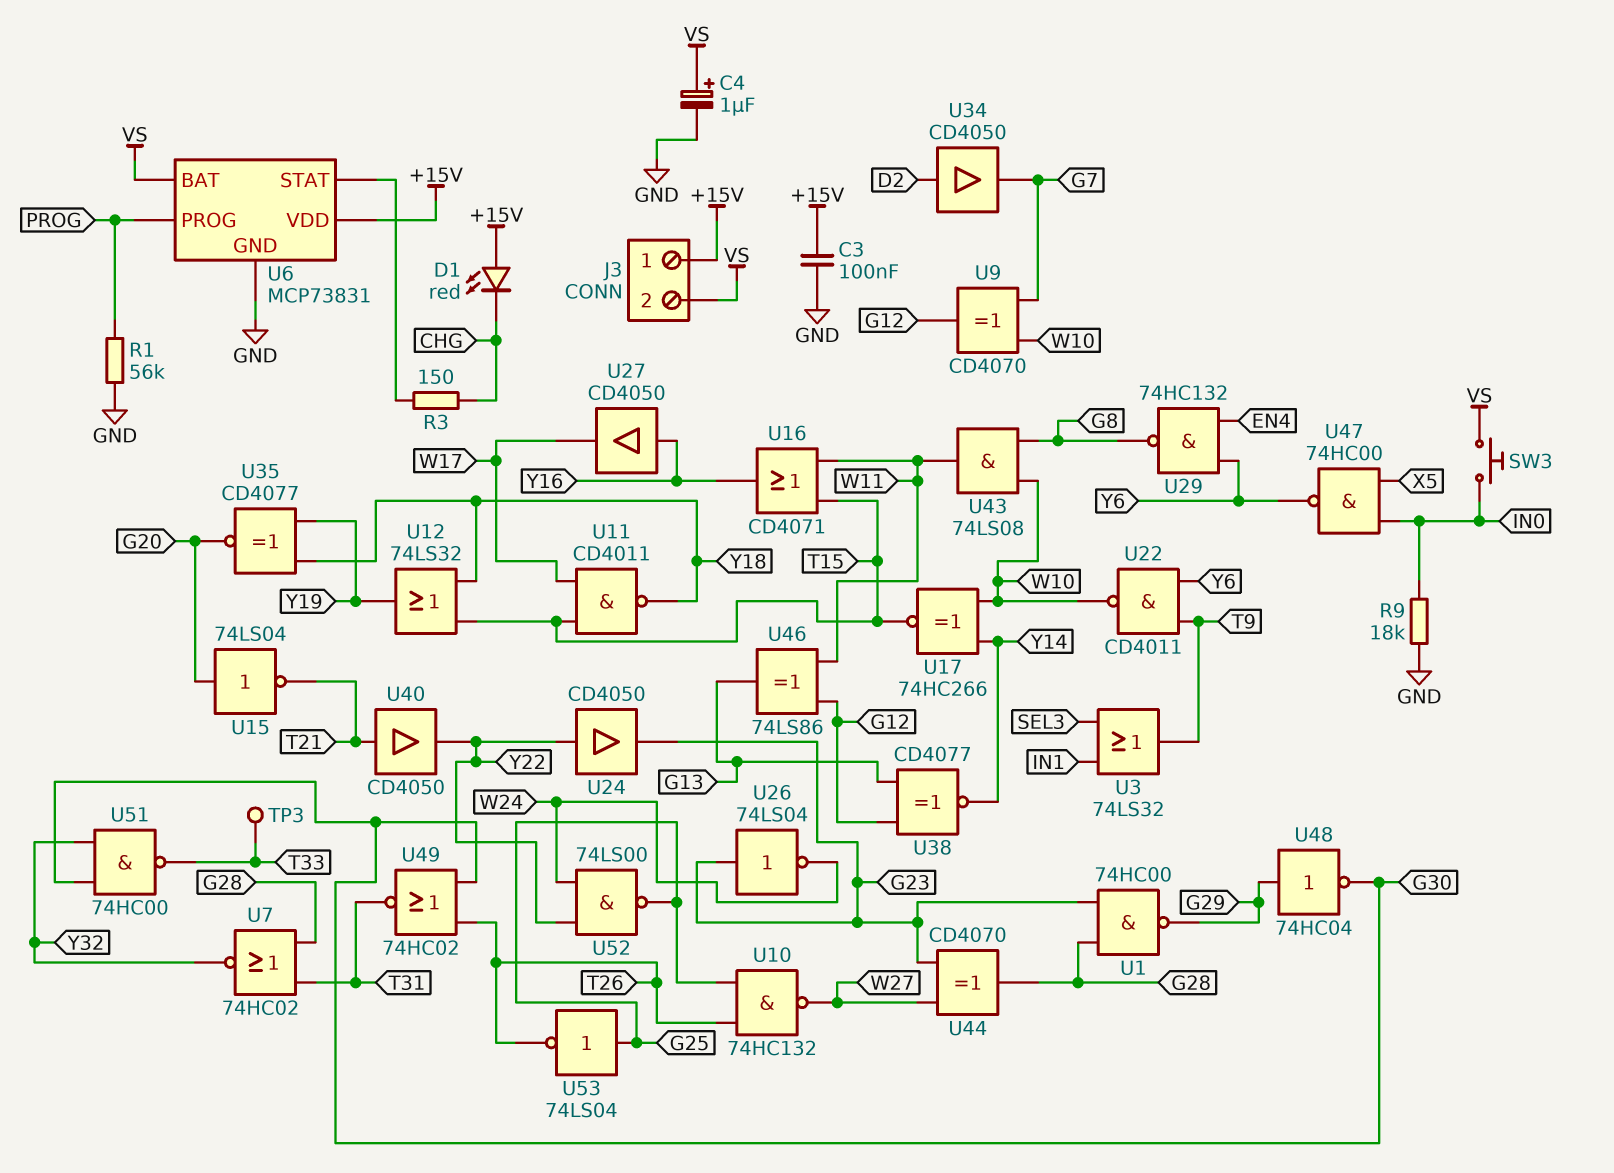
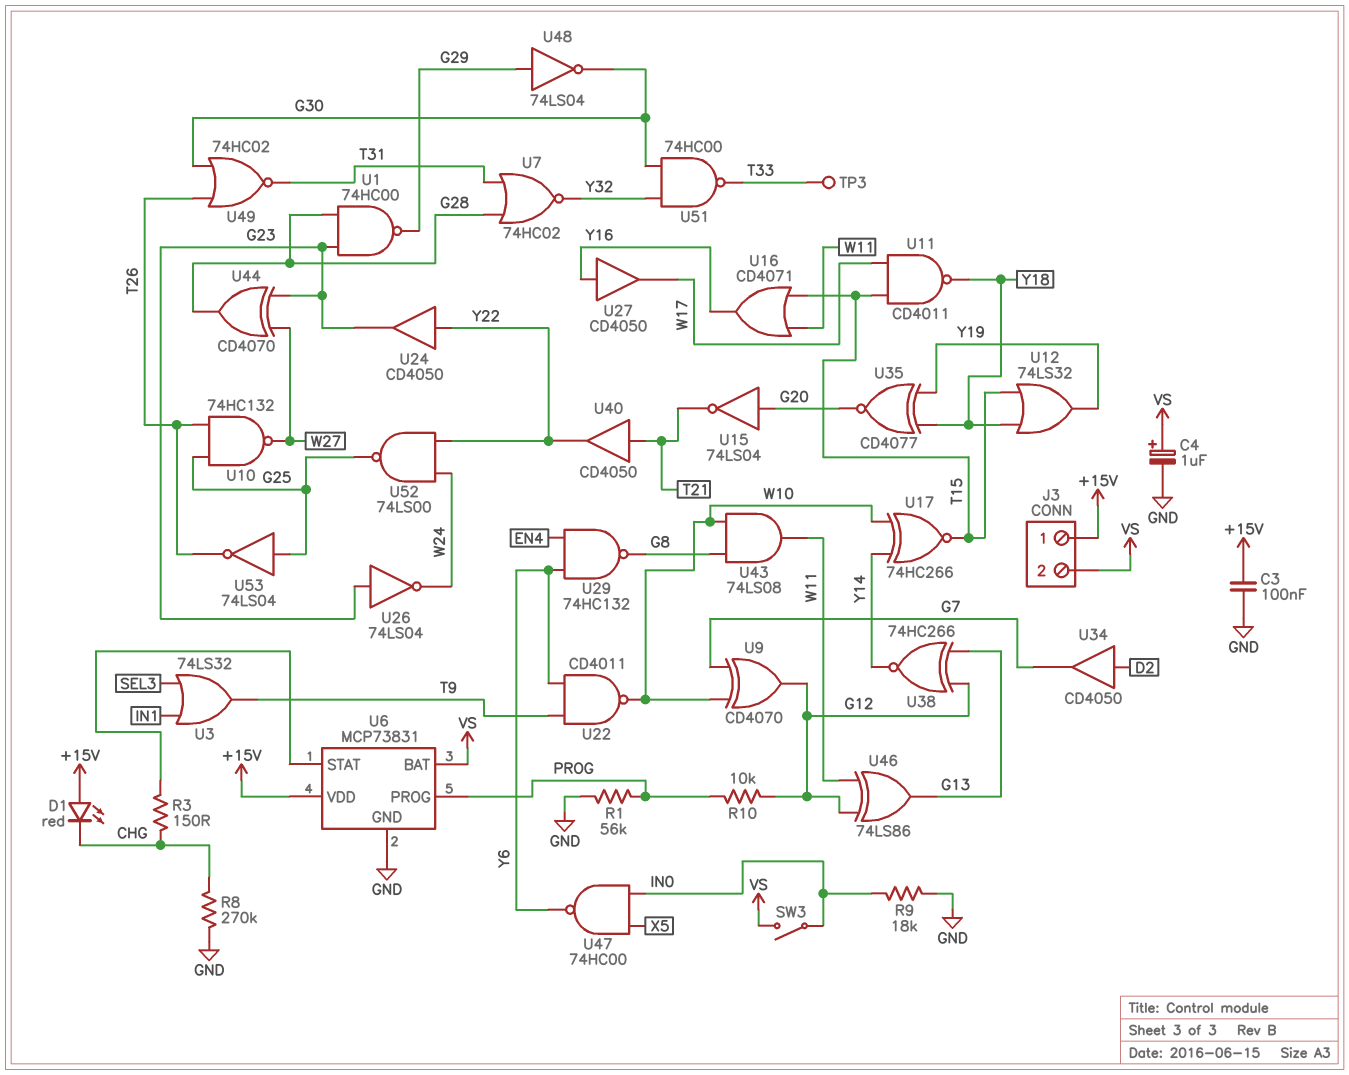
R8: none -> 270k (CHG, GND)
R10: none -> 10k (G12, PROG)
SW3: button (IN0, VS) -> switch (IN0, VS)
U38: XNOR CD4077 (in G12, in G13, out Y14) -> XNOR 74HC266 (in G12, in G13, out Y14)
U48: NOT 74HC04 (in G29, out G30) -> NOT 74LS04 (in G29, out G30)

